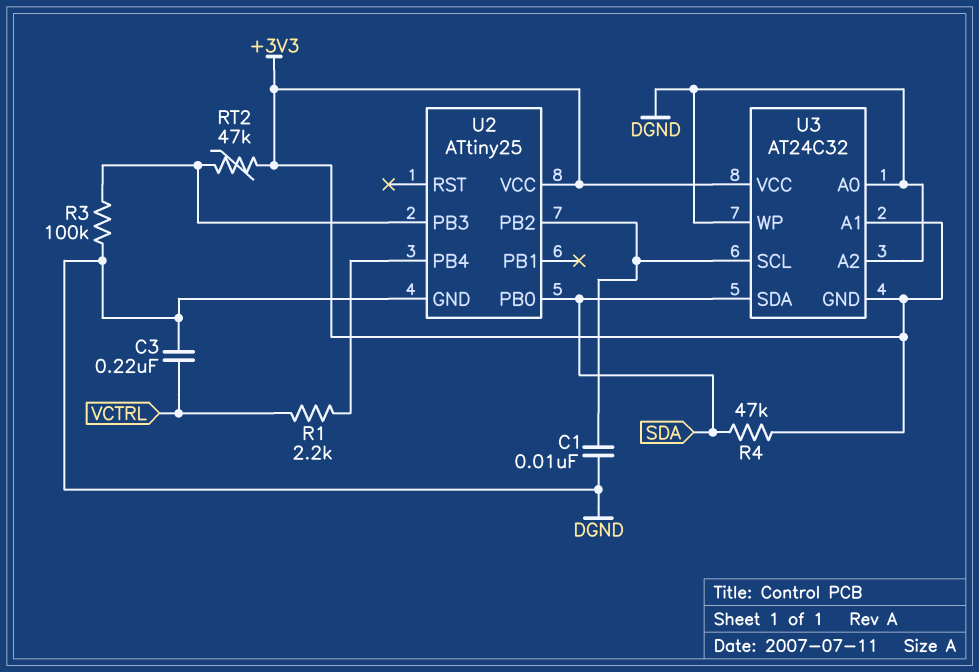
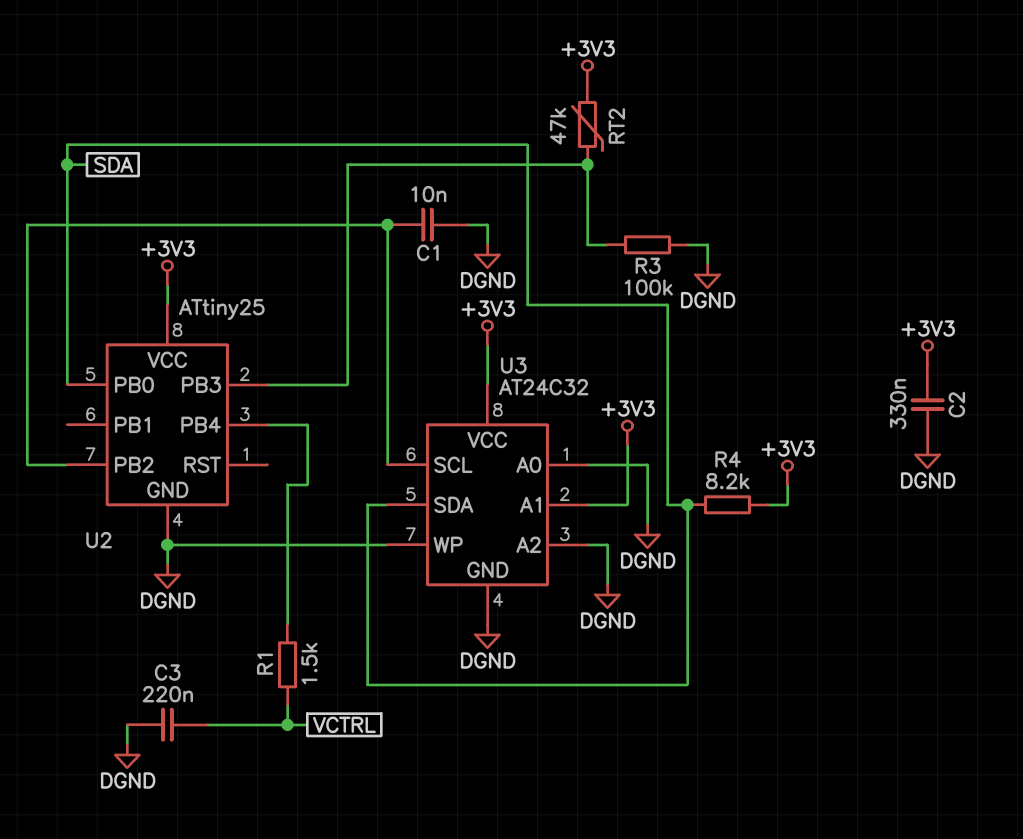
C2: none -> 330nF (+3V3, DGND)
R1: 2.2k (U2/PB4, VCTRL) -> 1.5k (U2/PB4, VCTRL)
R4: 47k (+3V3, SDA) -> 8.2k (+3V3, SDA)
U3 pin GND: +3V3 -> DGND

